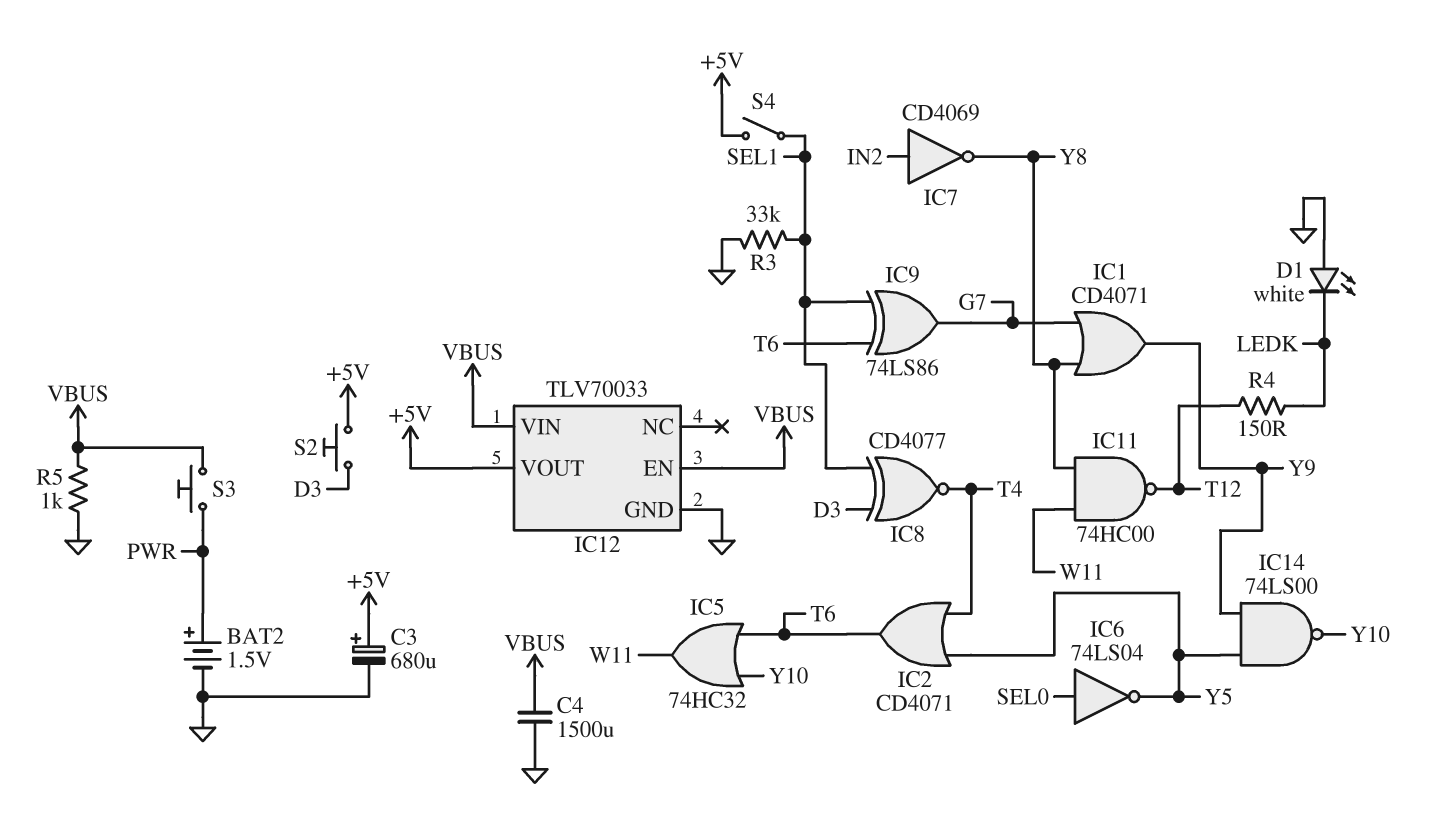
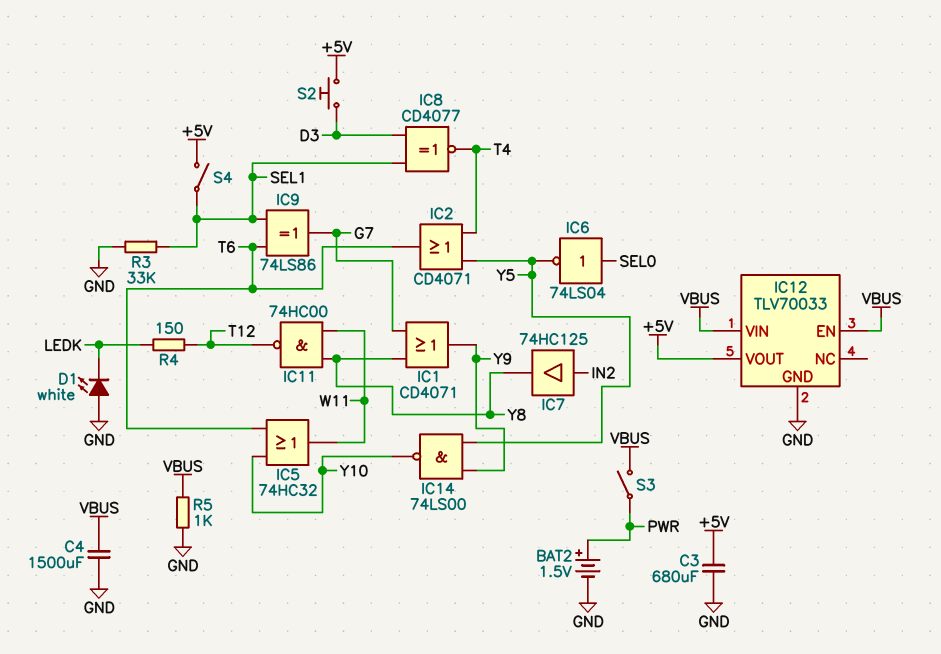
C3: 680uF (plus +5V, minus GND) -> 680uF (+5V, GND)
IC7: NOT CD4069 (in IN2, out Y8) -> buffer 74HC125 (in IN2, out Y8)
S3: button (PWR, VBUS) -> switch (PWR, VBUS)

